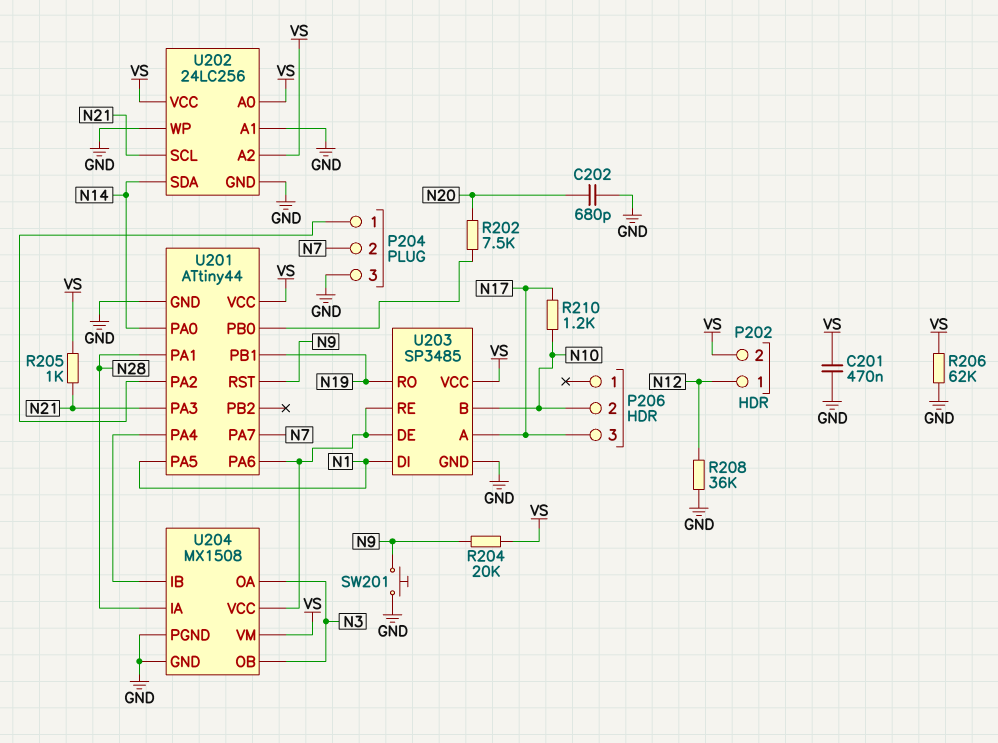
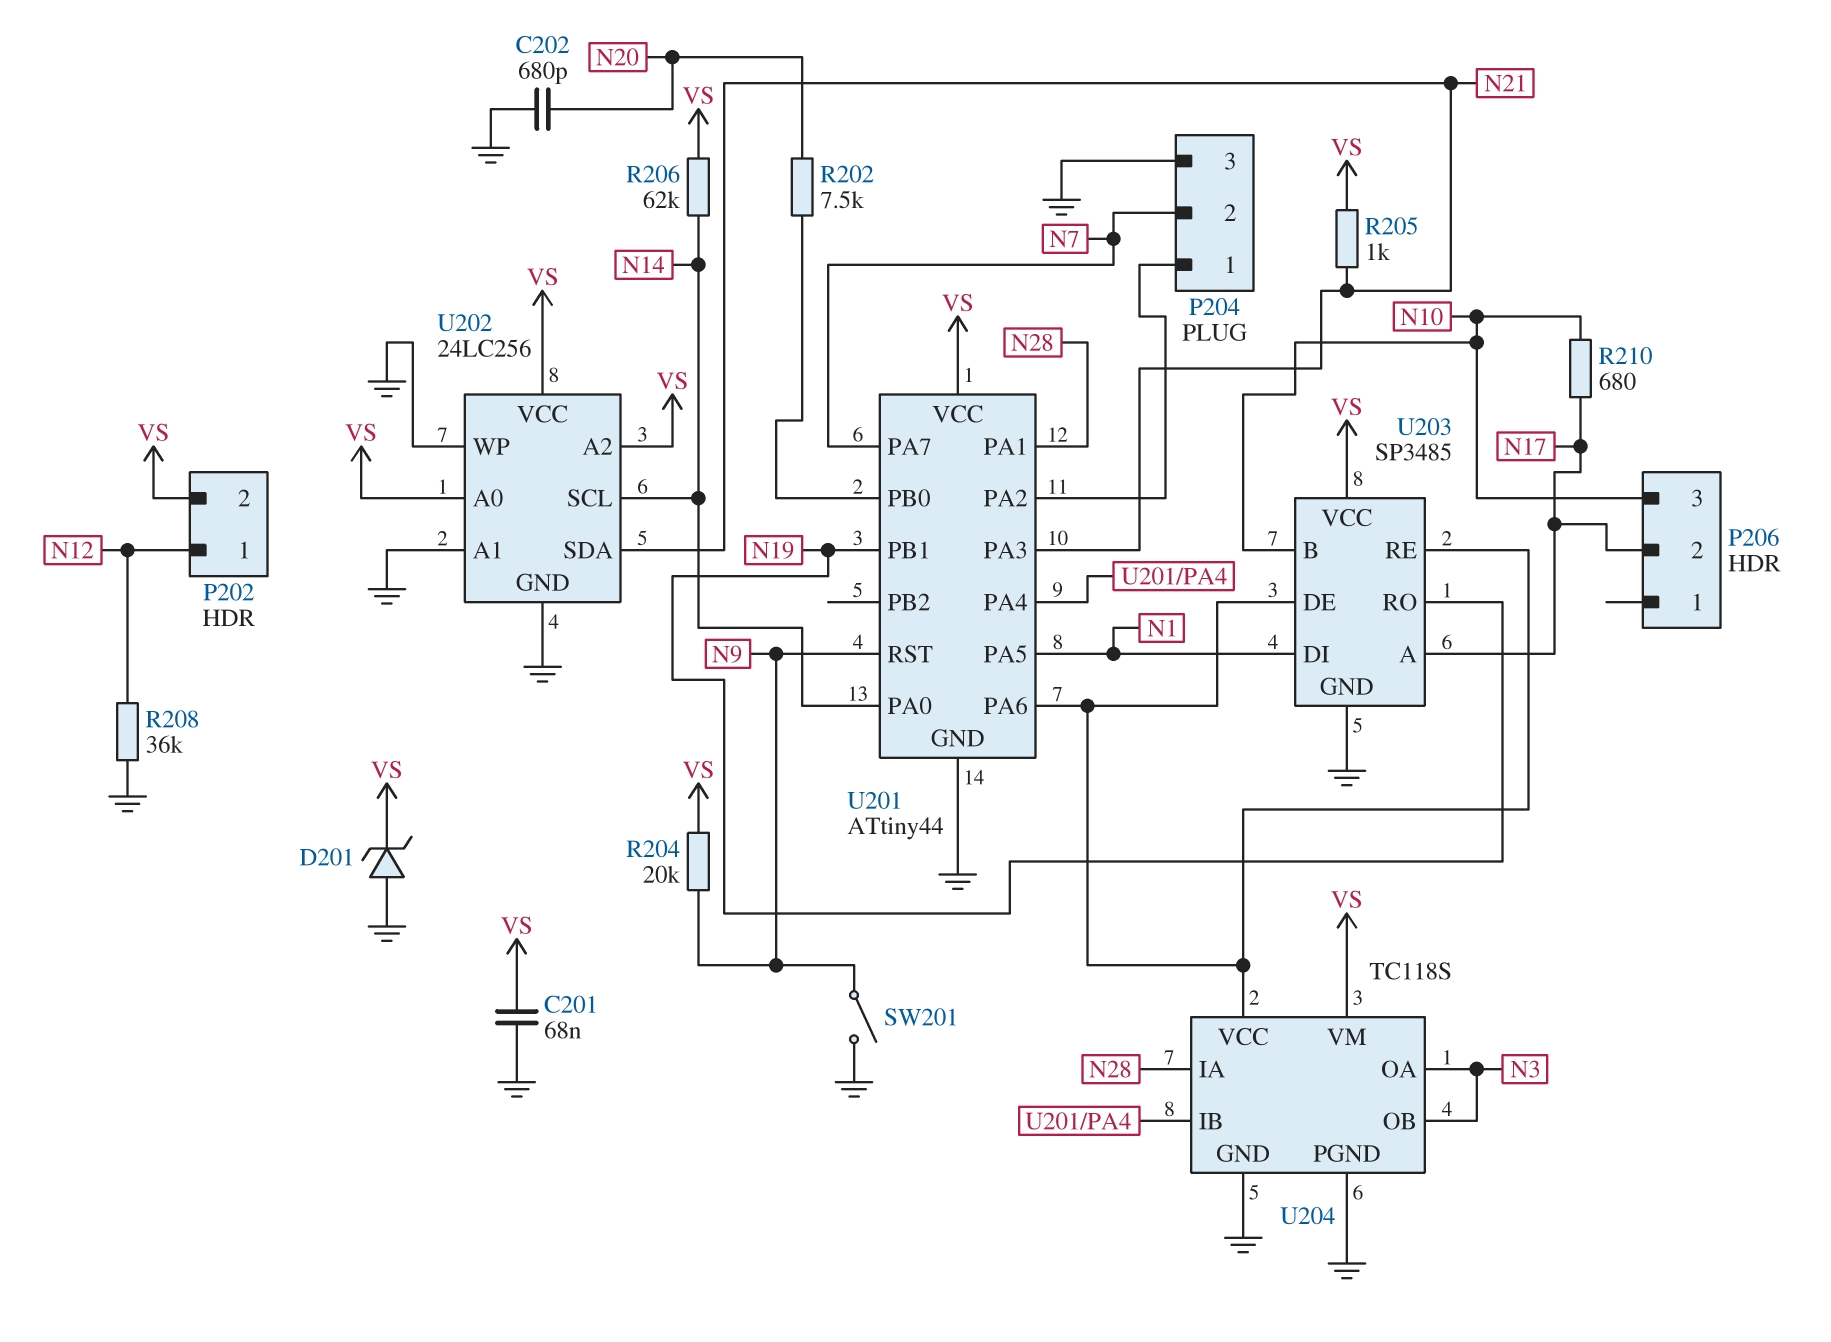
C201: 470nF (GND, VS) -> 68nF (GND, VS)
D201: none -> zener (A GND, K VS)
P206 pin 2: N10 -> N17
P206 pin 3: N17 -> N10
R206: 62k (GND, VS) -> 62k (N14, VS)
R210: 1.2k (N10, N17) -> 680 (N10, N17)
SW201: button (GND, N9) -> switch (GND, N9)
U202 pin SCL: N21 -> N14
U202 pin SDA: N14 -> N21
U204: MX1508 -> TC118S

